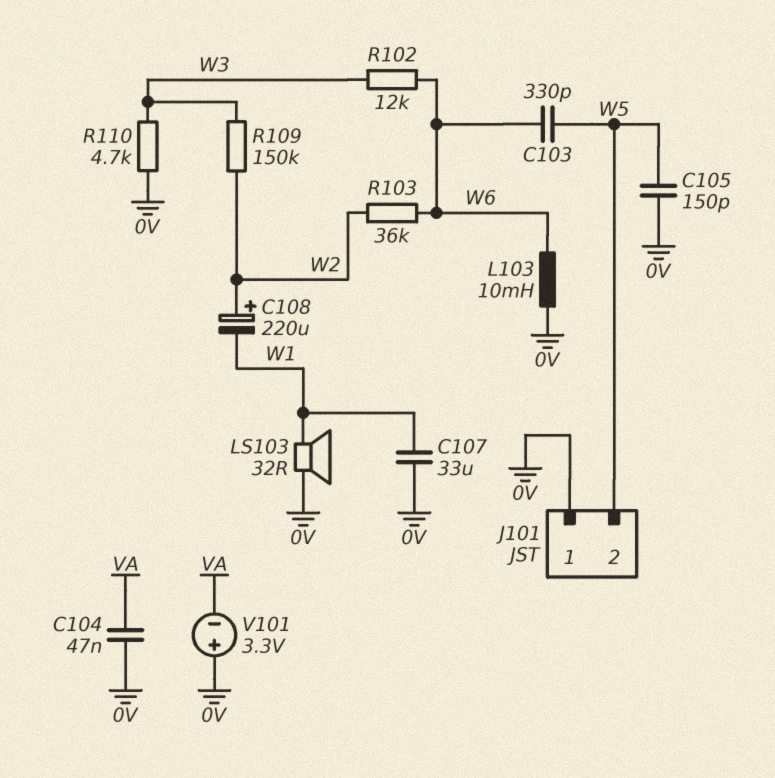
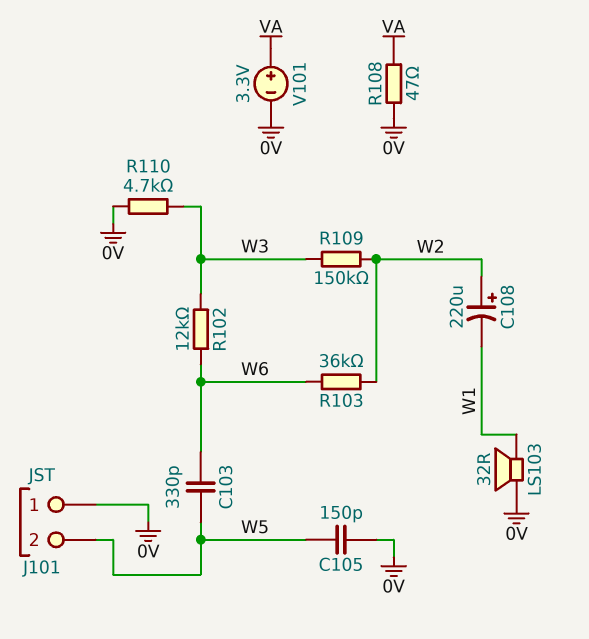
C104: 47nF (0V, VA) -> none
C107: 33uF (0V, W1) -> none
L103: 10mH (0V, W6) -> none
R108: none -> 47 (0V, VA)
V101: 3.3V (plus 0V, minus VA) -> 3.3V (plus VA, minus 0V)

